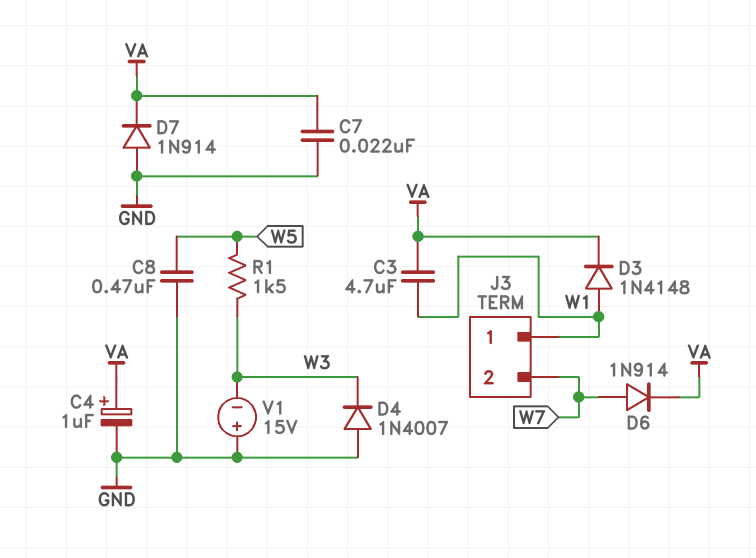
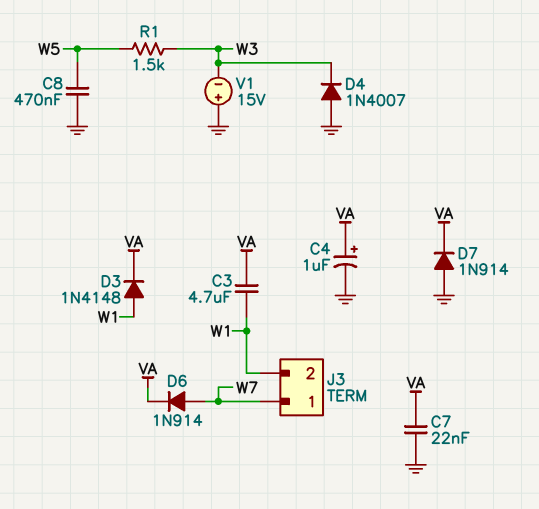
J3 pin 1: W1 -> W7
J3 pin 2: W7 -> W1

